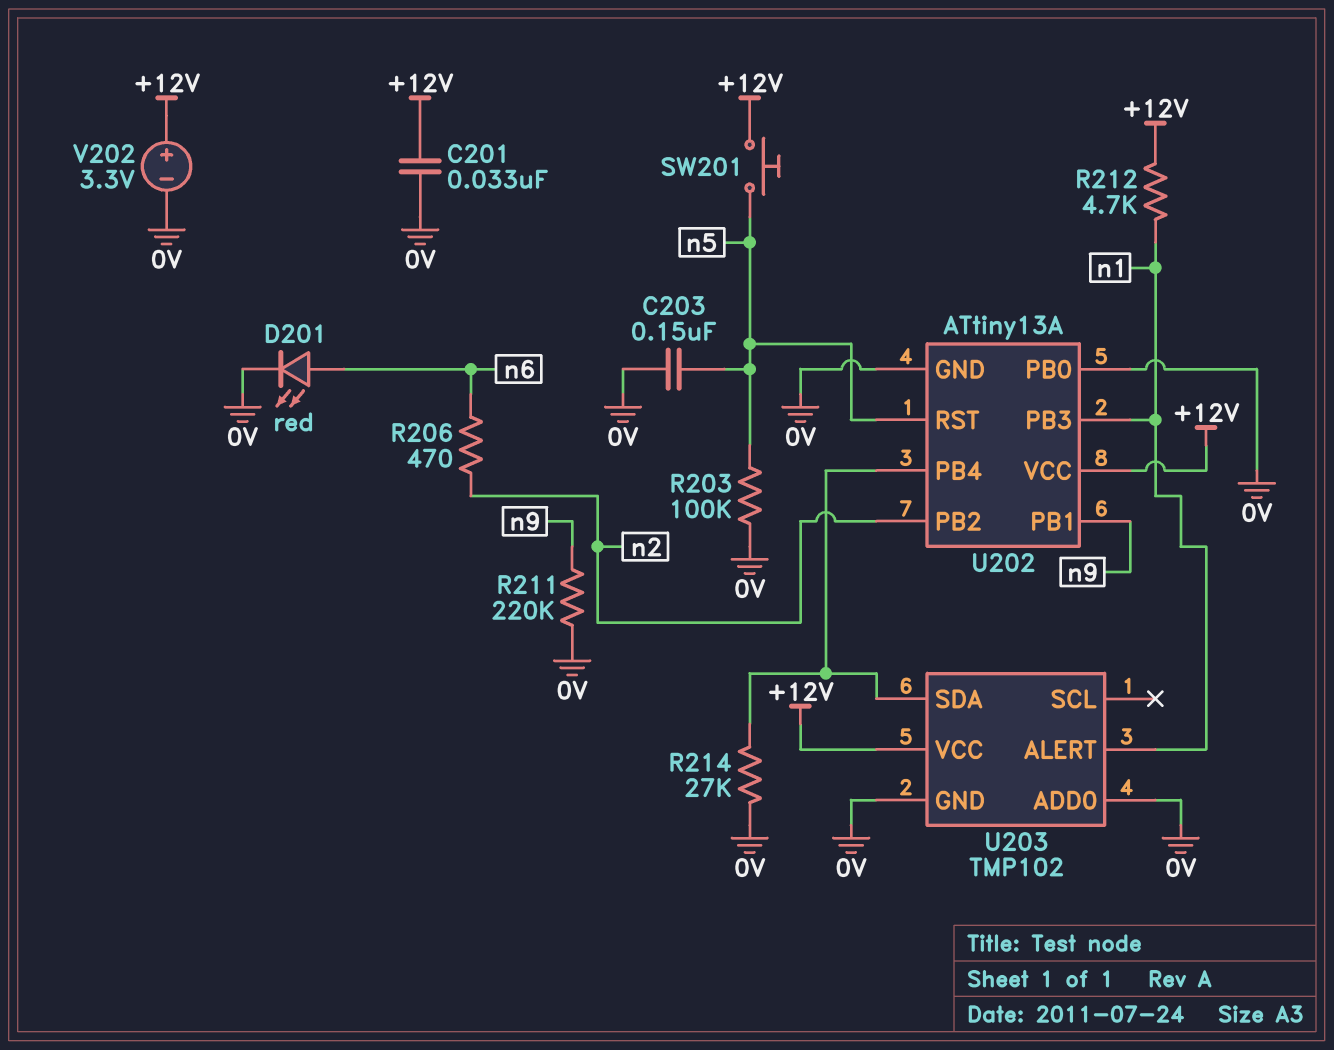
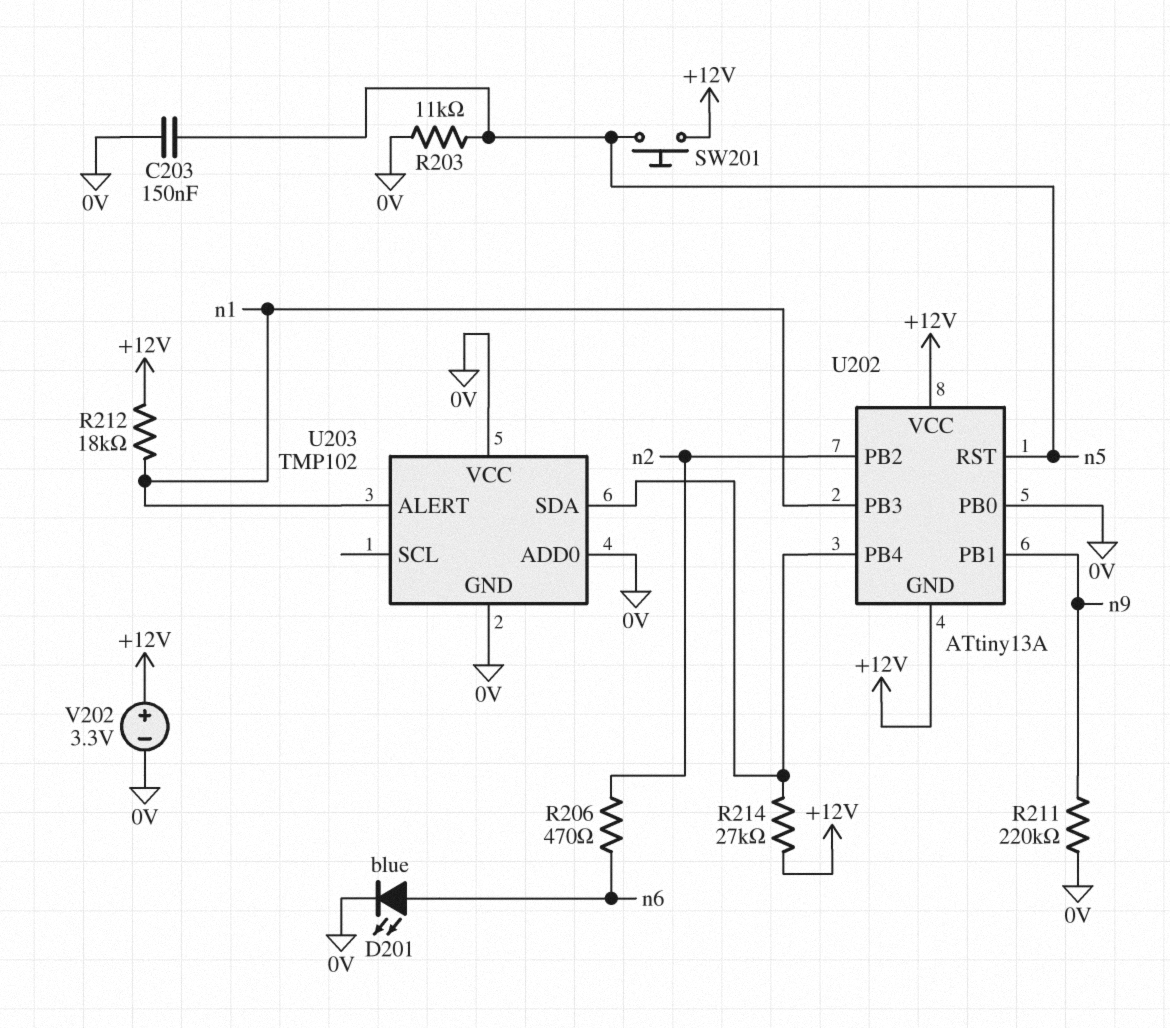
C201: 33nF (+12V, 0V) -> none
D201: LED red (A n6, K 0V) -> LED blue (A n6, K 0V)
R203: 100k (0V, n5) -> 11k (0V, n5)
R212: 4.7k (+12V, n1) -> 18k (+12V, n1)
R214: 27k (0V, U202/PB4) -> 27k (+12V, U202/PB4)
U202 pin GND: 0V -> +12V
U203 pin VCC: +12V -> 0V

